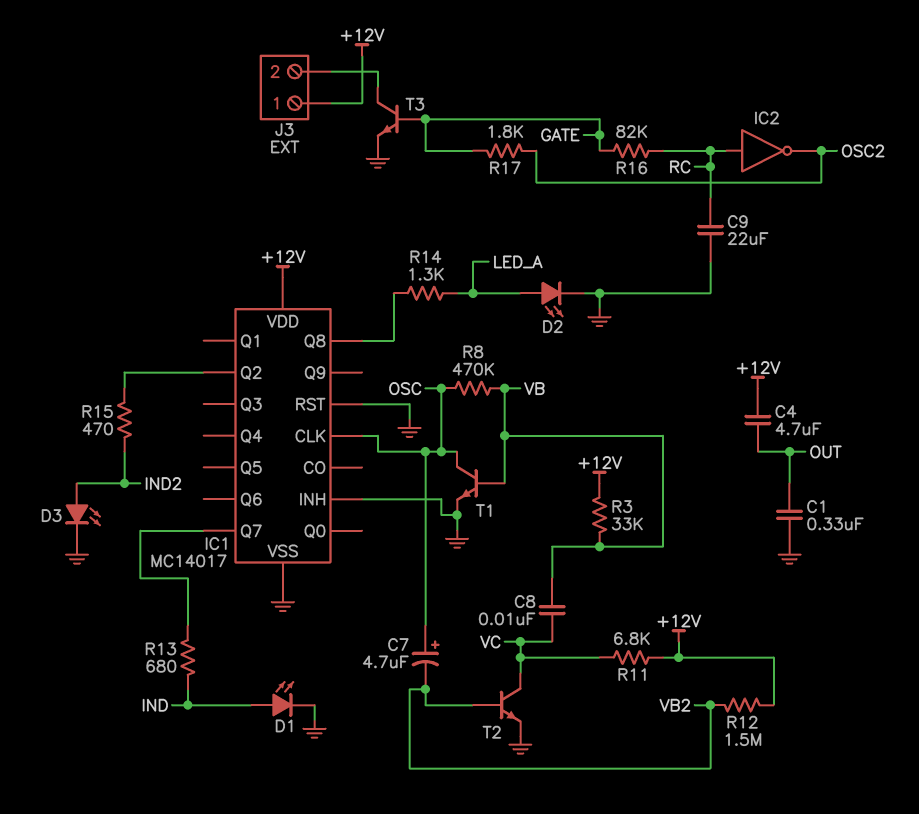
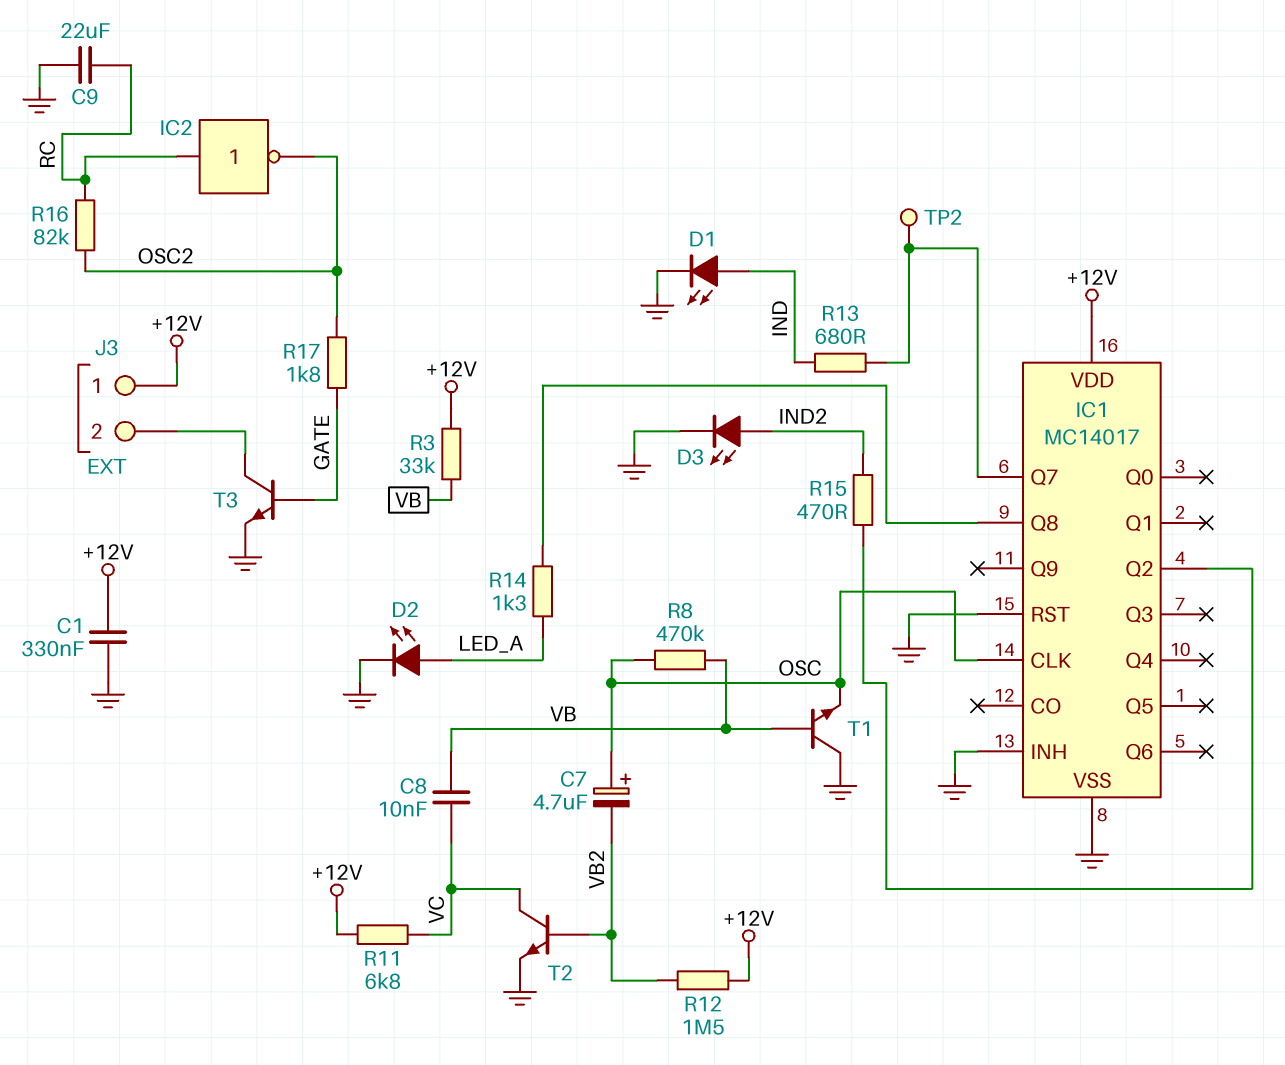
C1: 330nF (GND, OUT) -> 330nF (+12V, GND)
C4: 4.7uF (+12V, OUT) -> none
R16: 82k (GATE, RC) -> 82k (OSC2, RC)
T1: NPN (B VB, C OSC, E GND) -> NPN (B VB, C GND, E OSC)
TP2: none -> test point (IC1/Q7)

